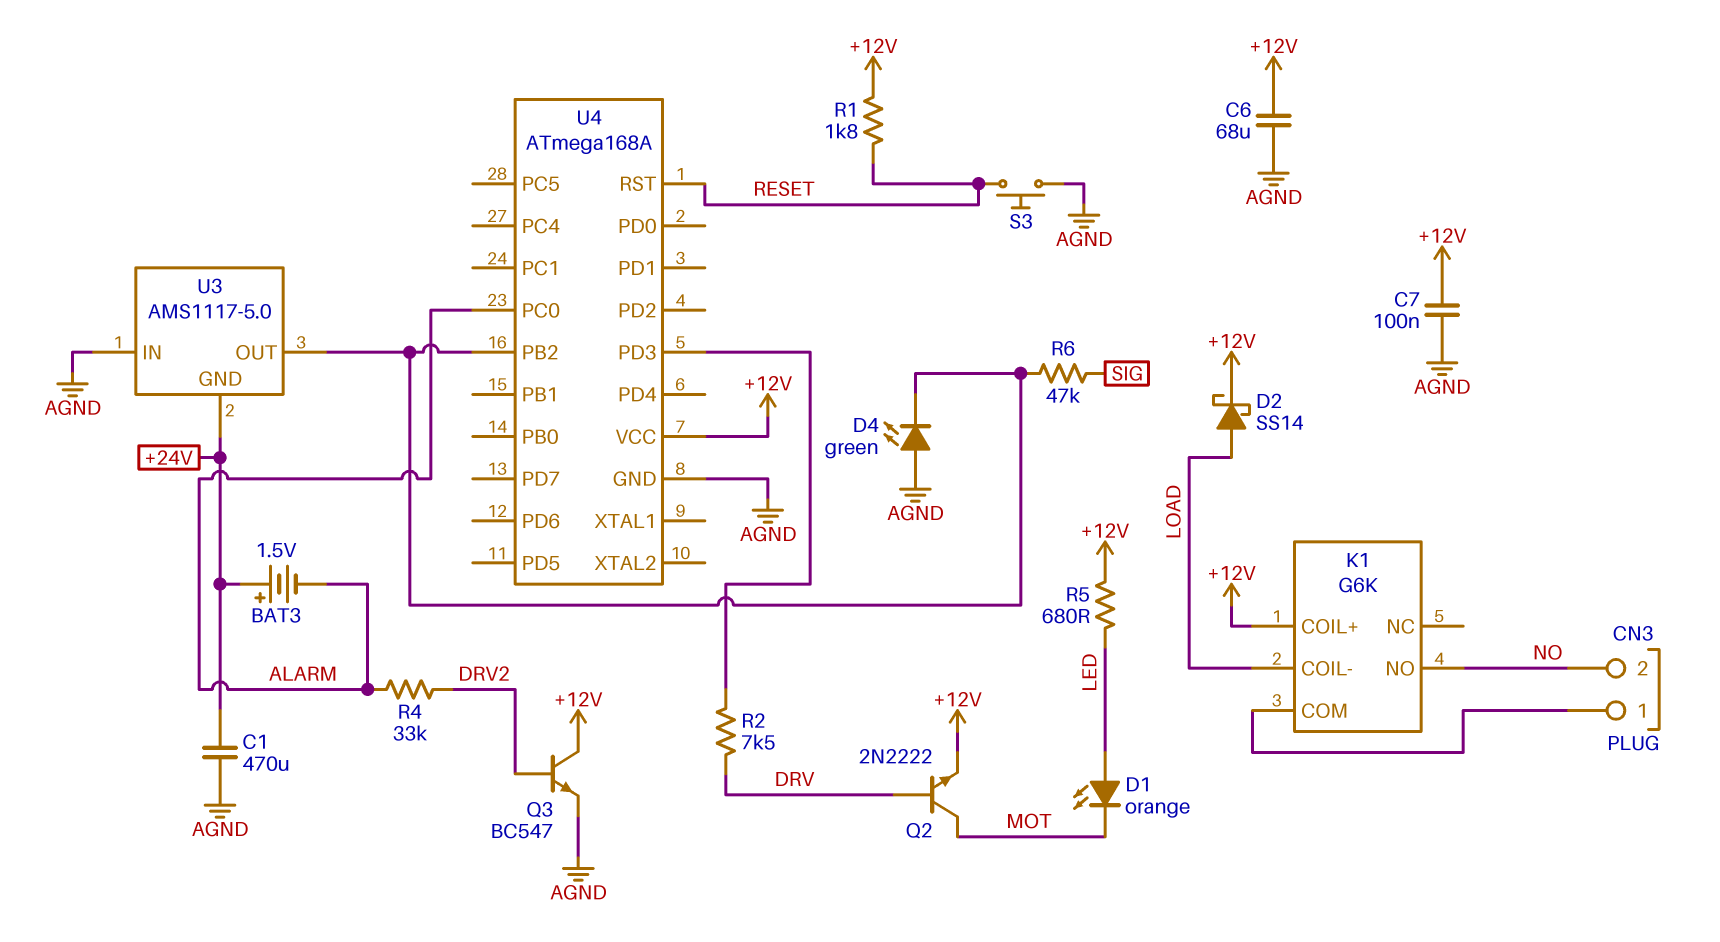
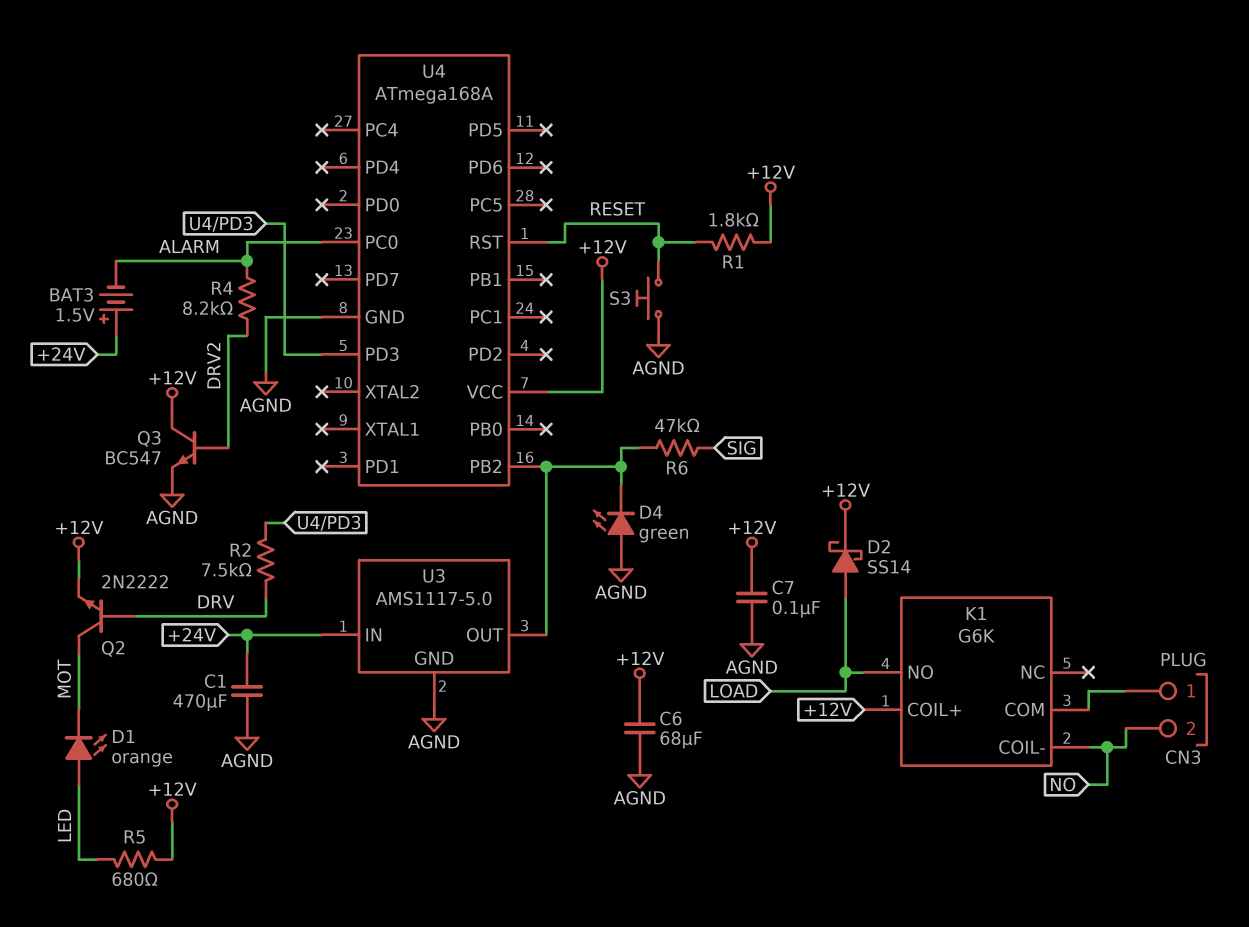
K1 pin COIL-: LOAD -> NO
K1 pin NO: NO -> LOAD
R4: 33k (ALARM, DRV2) -> 8.2k (ALARM, DRV2)
U3 pin GND: +24V -> AGND
U3 pin IN: AGND -> +24V

